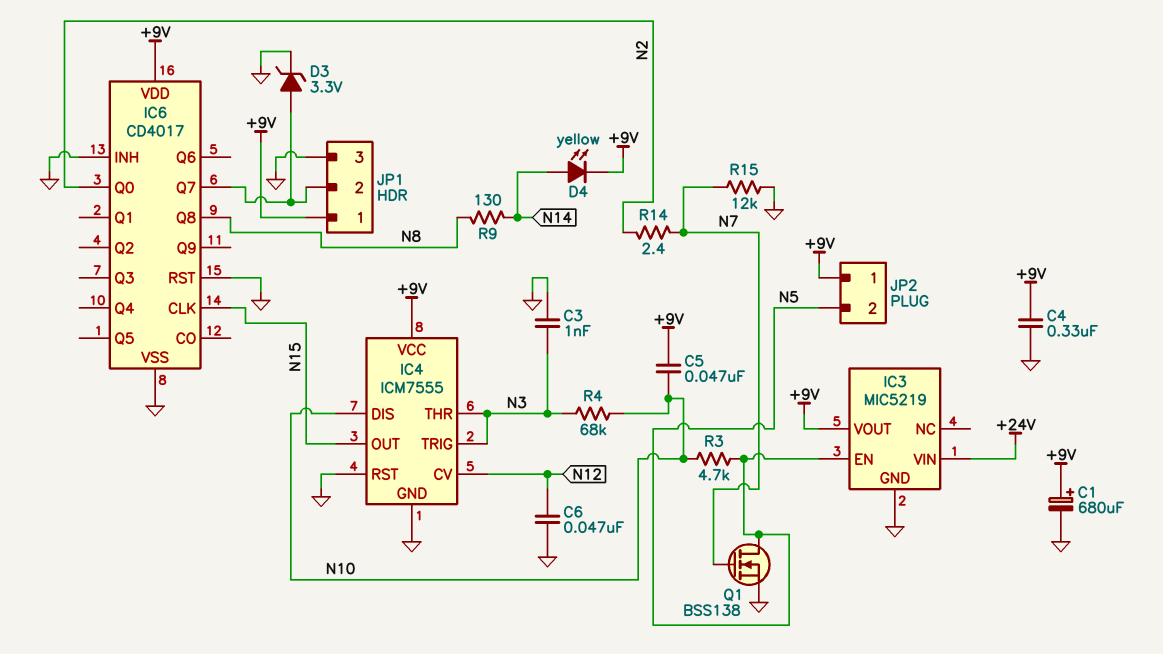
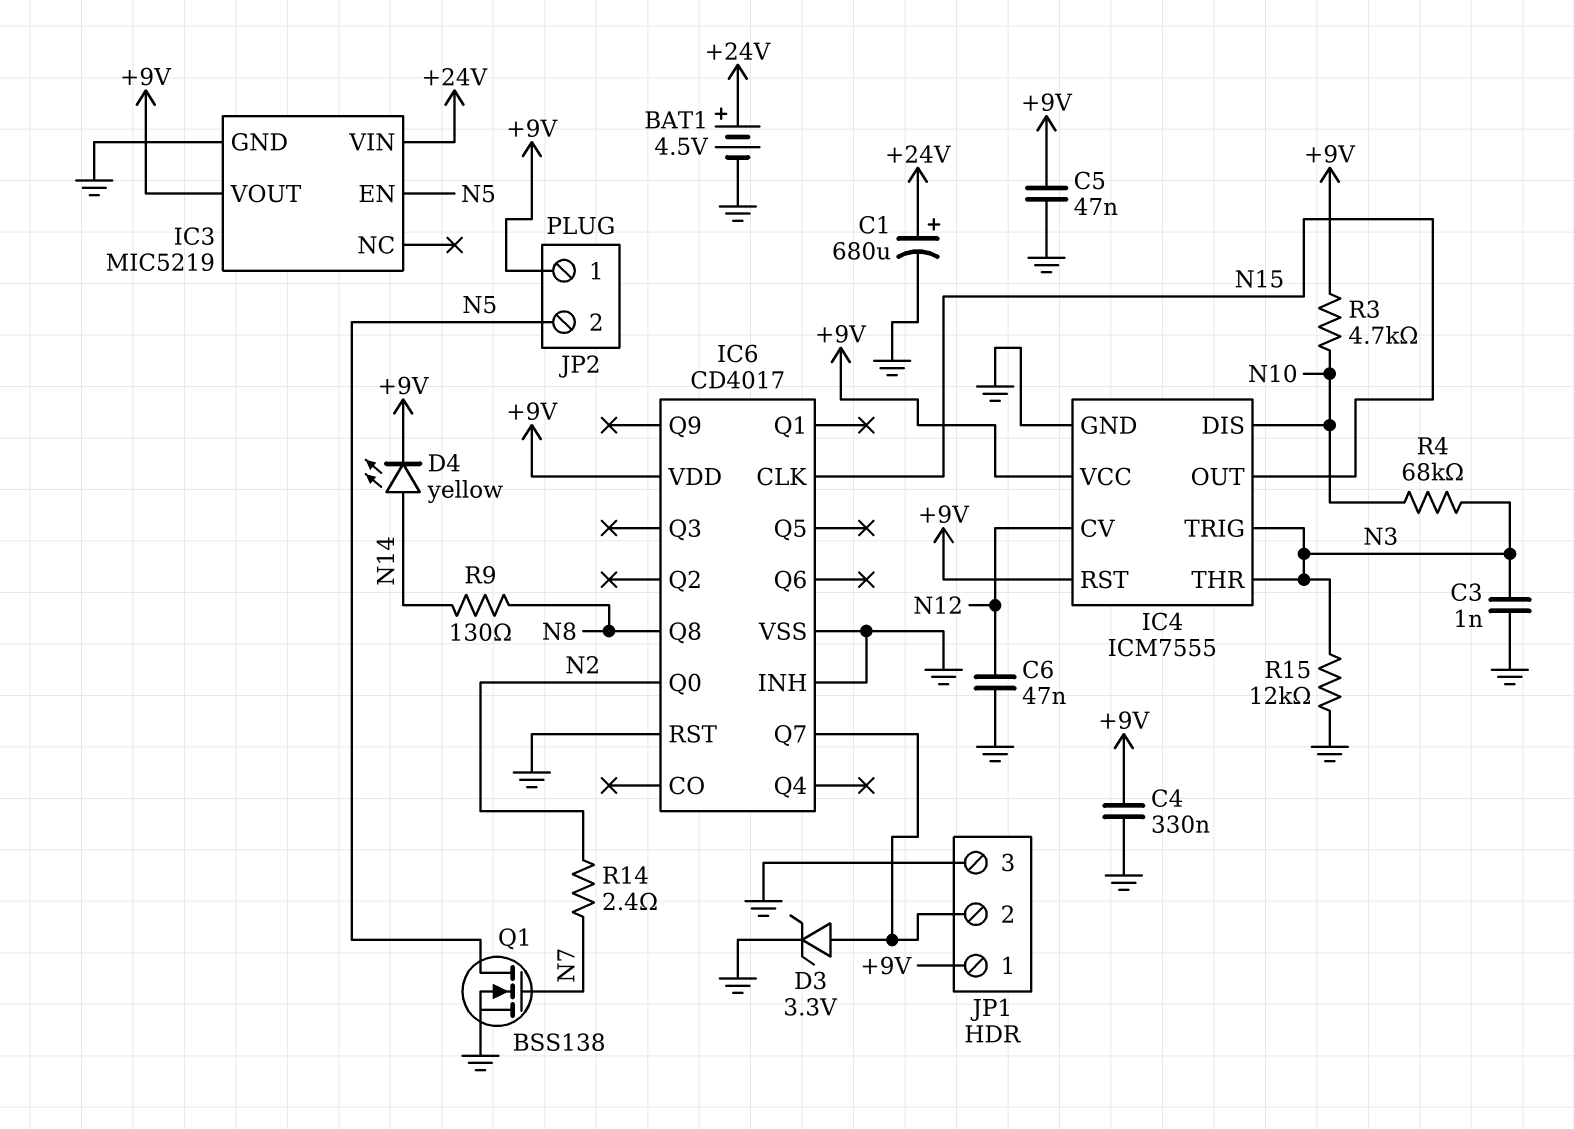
BAT1: none -> 4.5V (plus +24V, minus GND)
C1: 680uF (plus +9V, minus GND) -> 680uF (plus +24V, minus GND)
C5: 47nF (+9V, N10) -> 47nF (+9V, GND)
IC4 pin RST: GND -> +9V
R3: 4.7k (N5, N10) -> 4.7k (+9V, N10)
R15: 12k (GND, N7) -> 12k (GND, N3)

